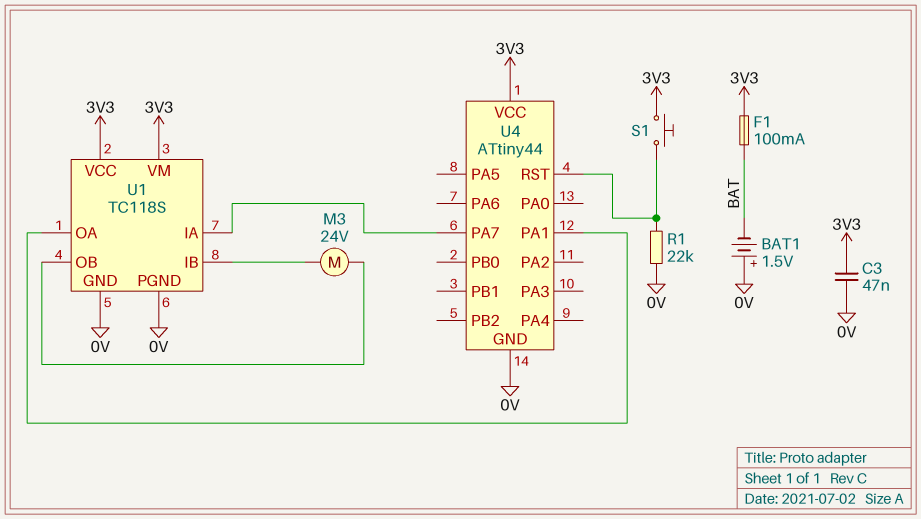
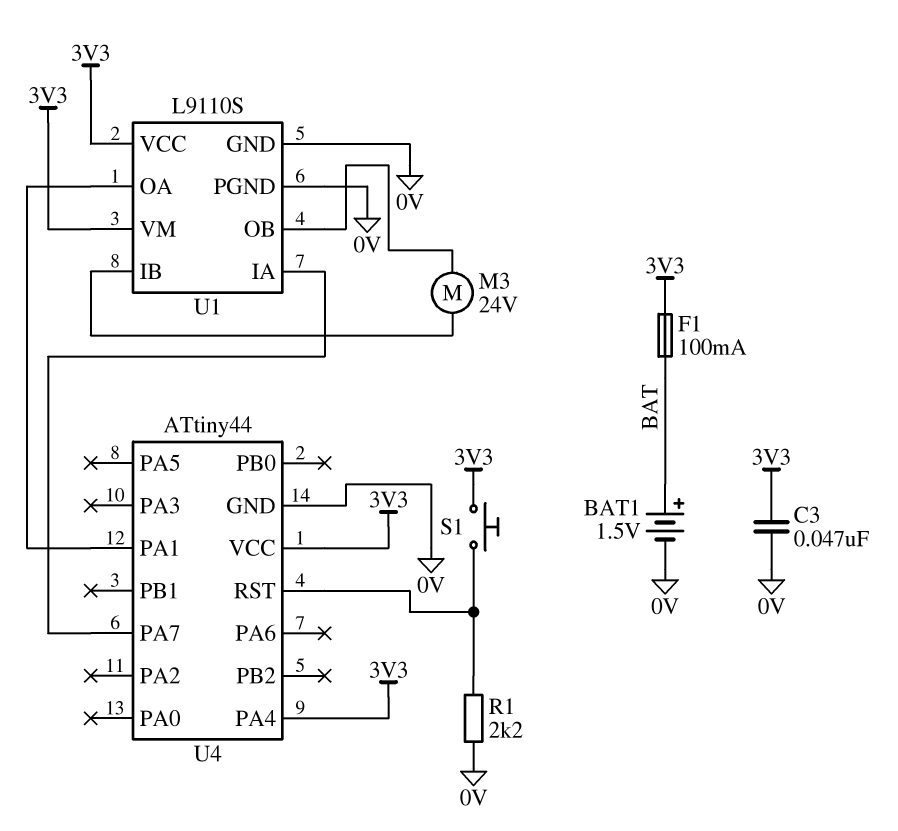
BAT1: 1.5V (plus 0V, minus BAT) -> 1.5V (plus BAT, minus 0V)
R1: 22k (0V, U4/RST) -> 2.2k (0V, U4/RST)
U1: TC118S -> L9110S
U4 pin PA4: none -> 3V3

